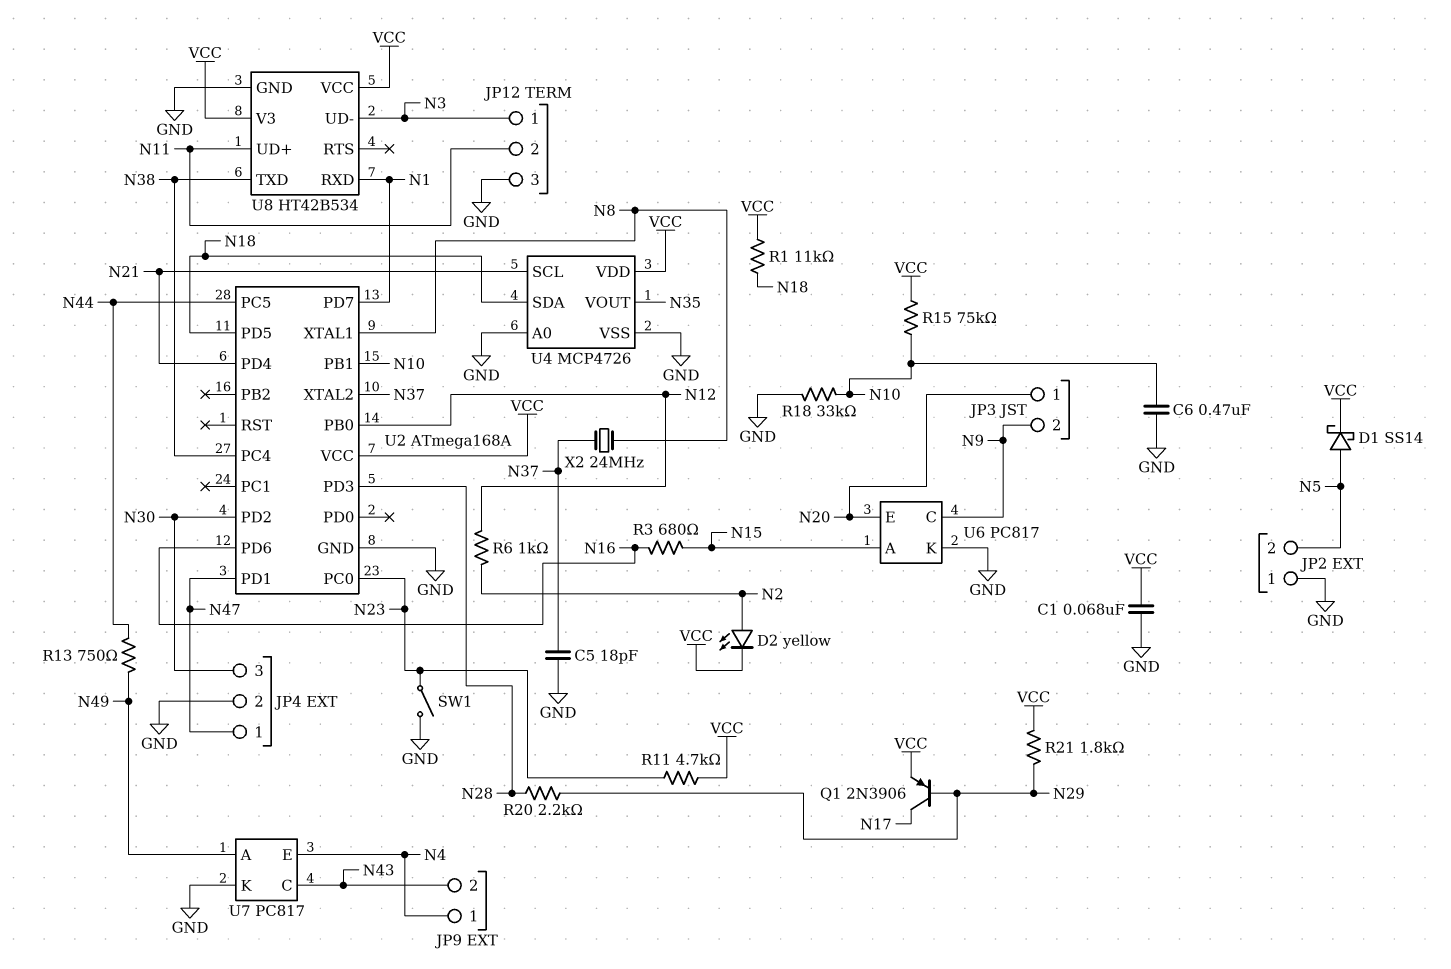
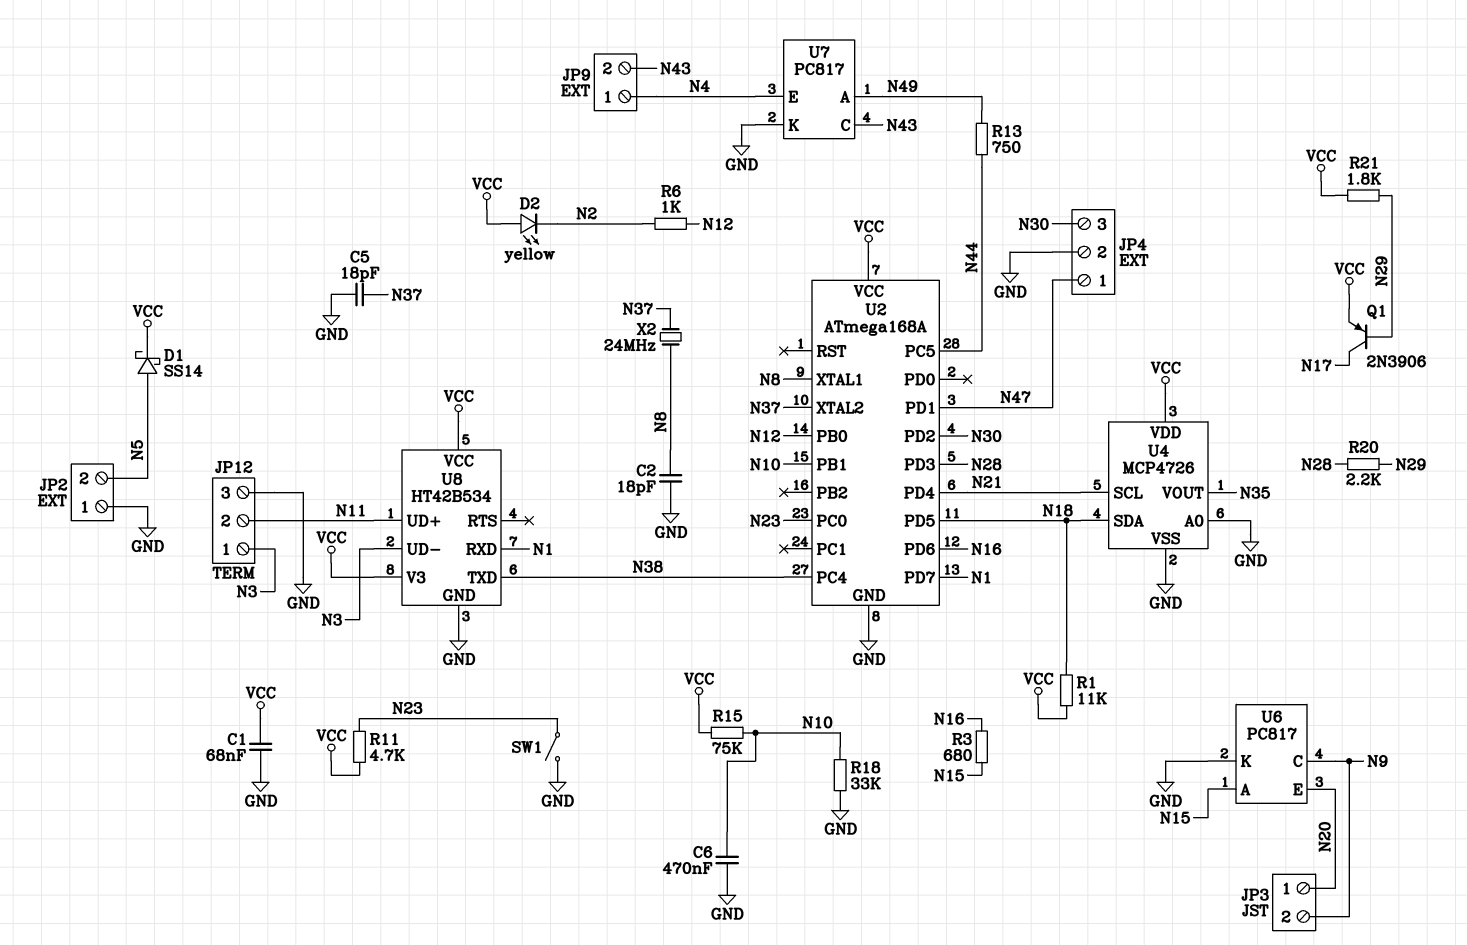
C2: none -> 18pF (GND, N8)
D2: LED yellow (A N2, K VCC) -> LED yellow (A VCC, K N2)

